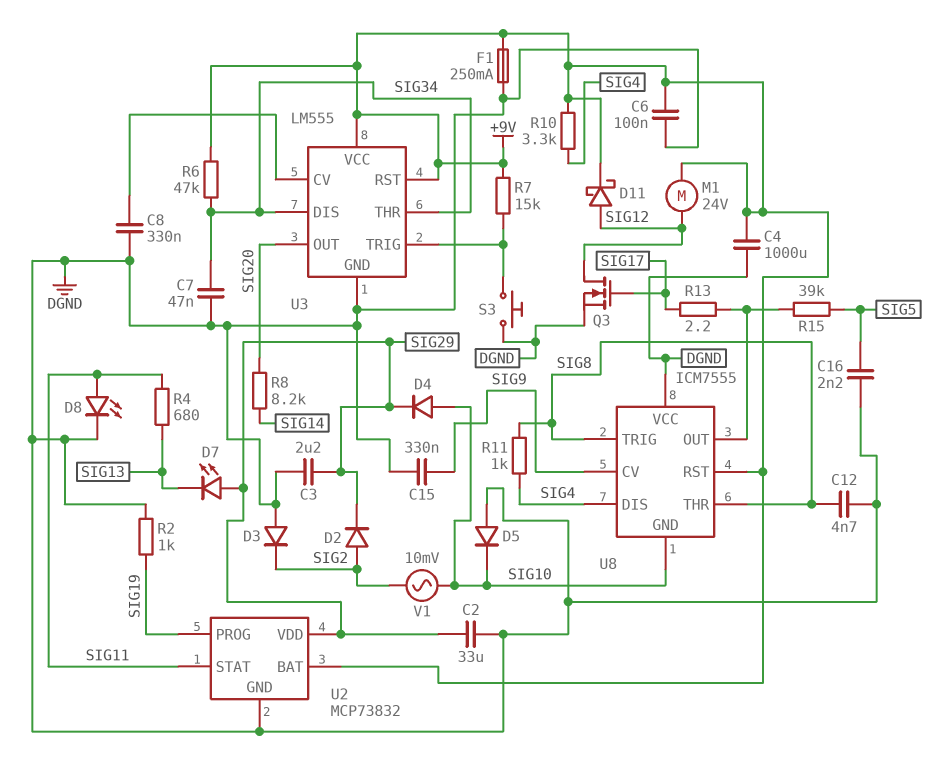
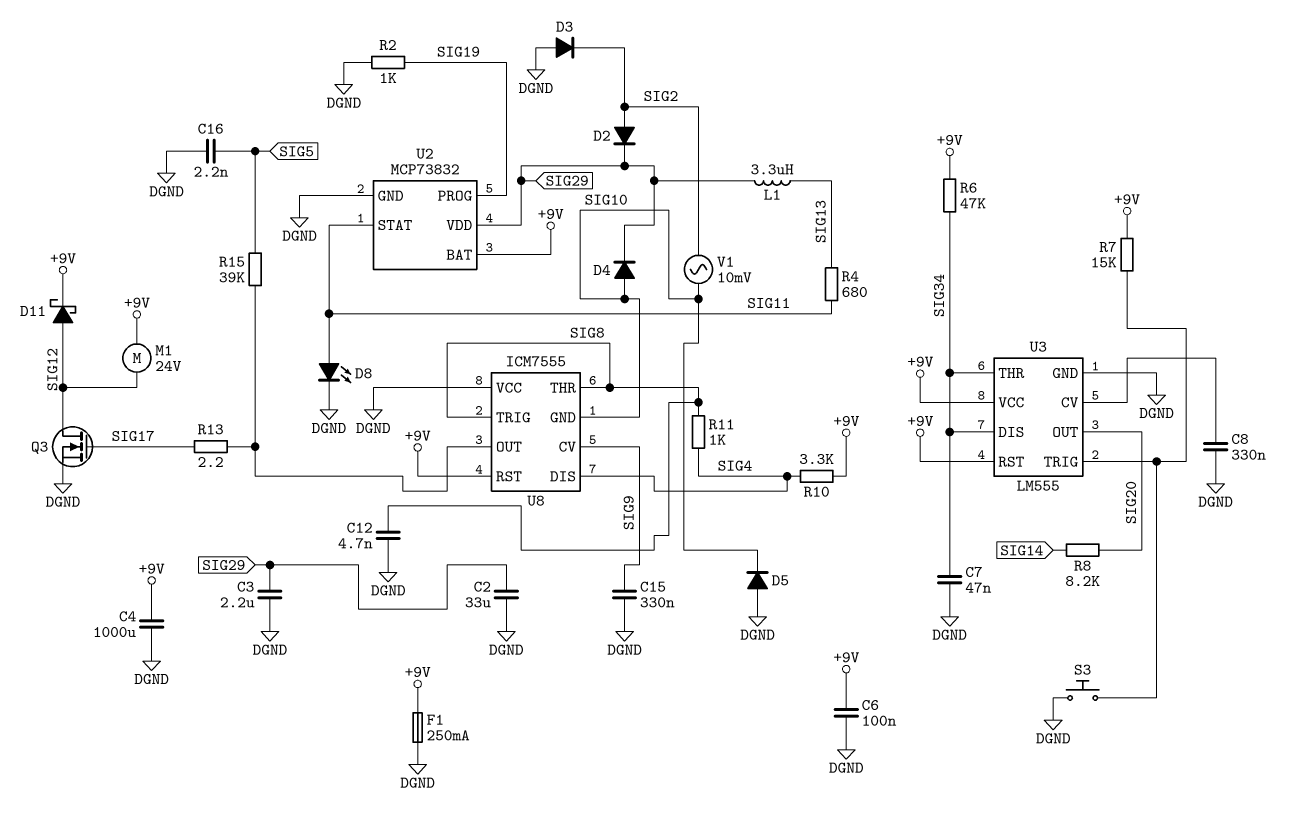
D7: LED (A SIG29, K SIG13) -> none
L1: none -> 3.3uH (SIG13, SIG29)

